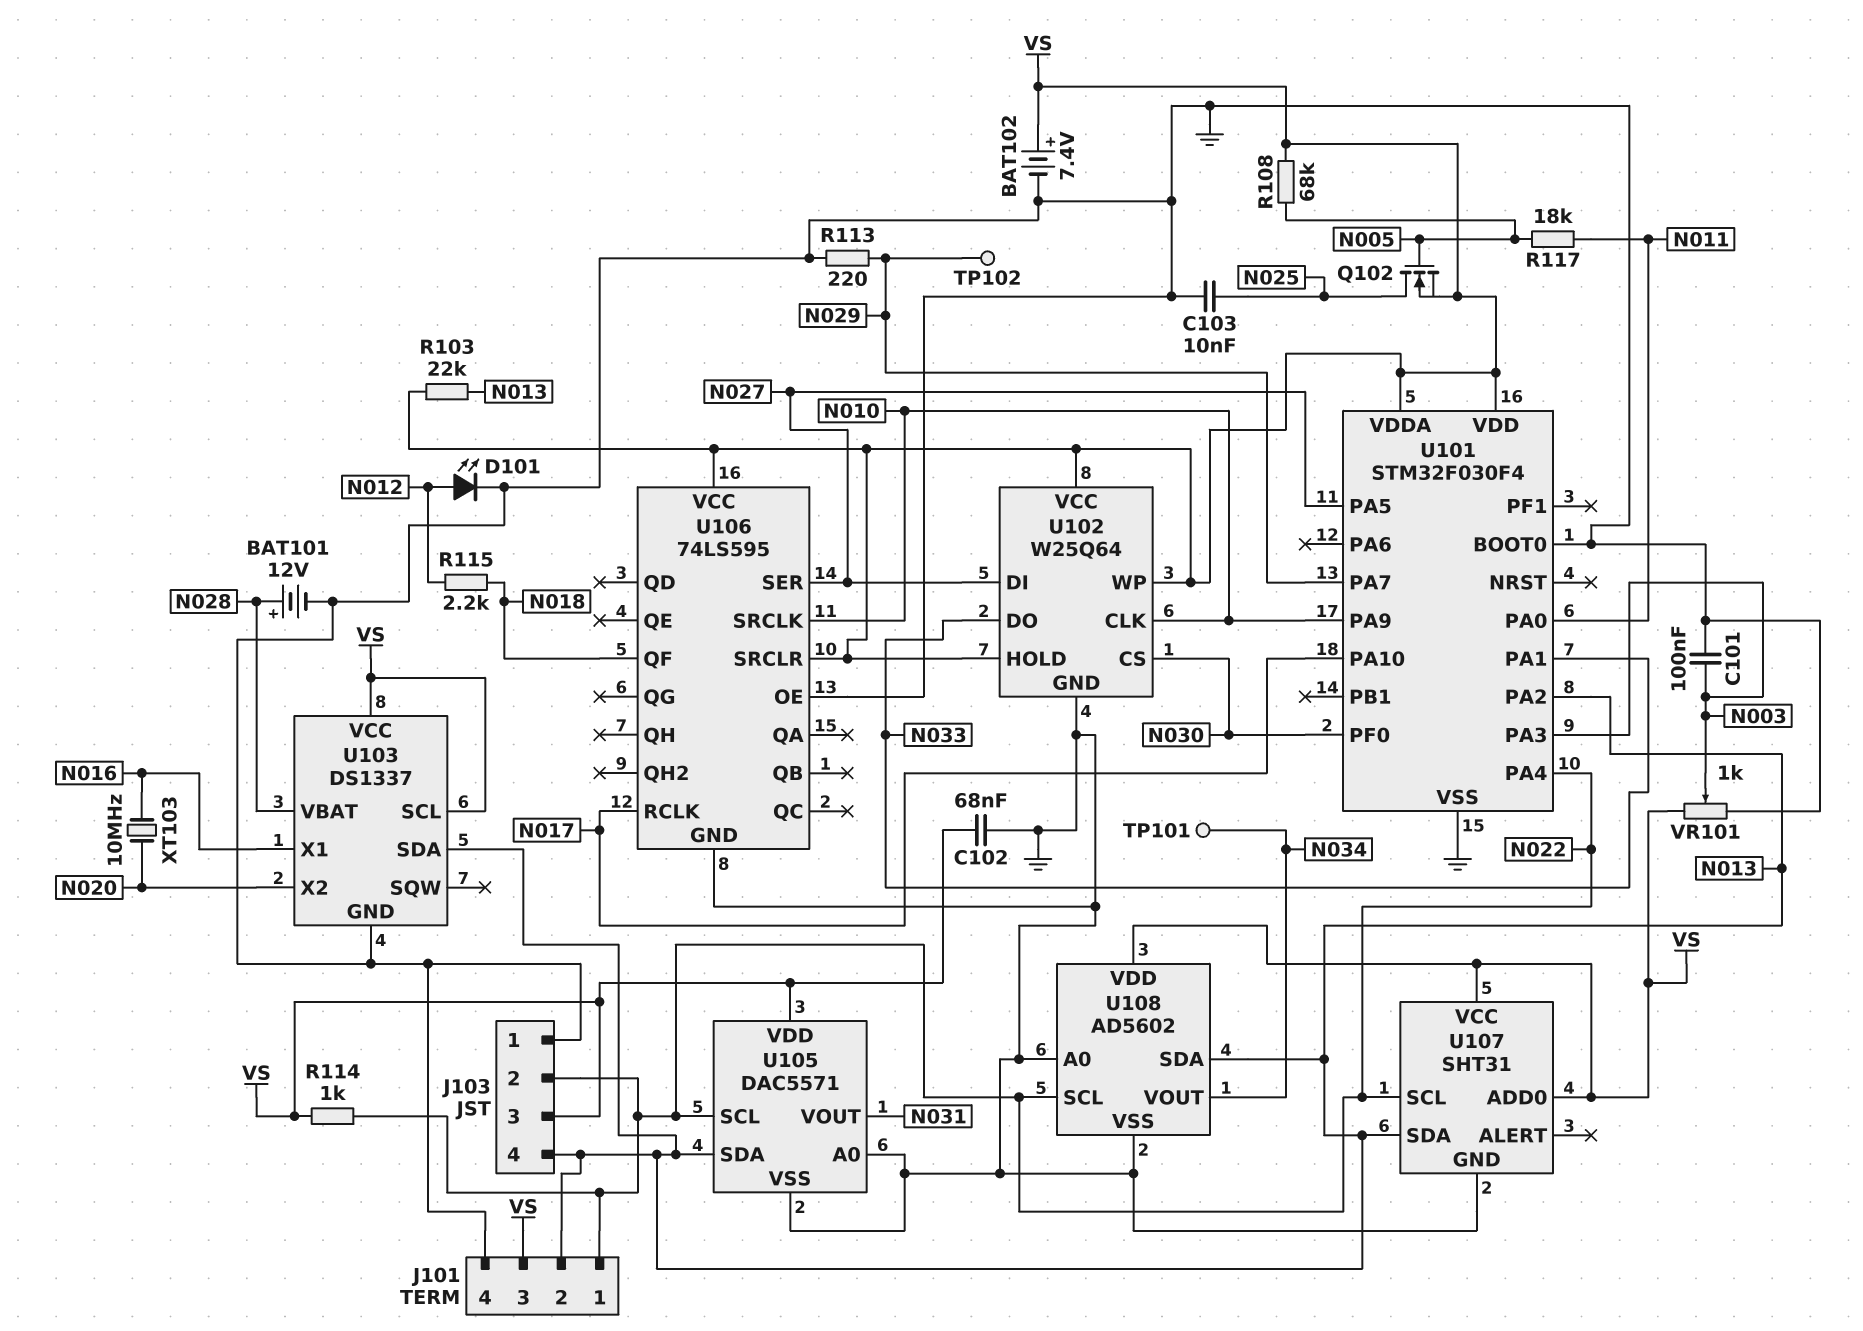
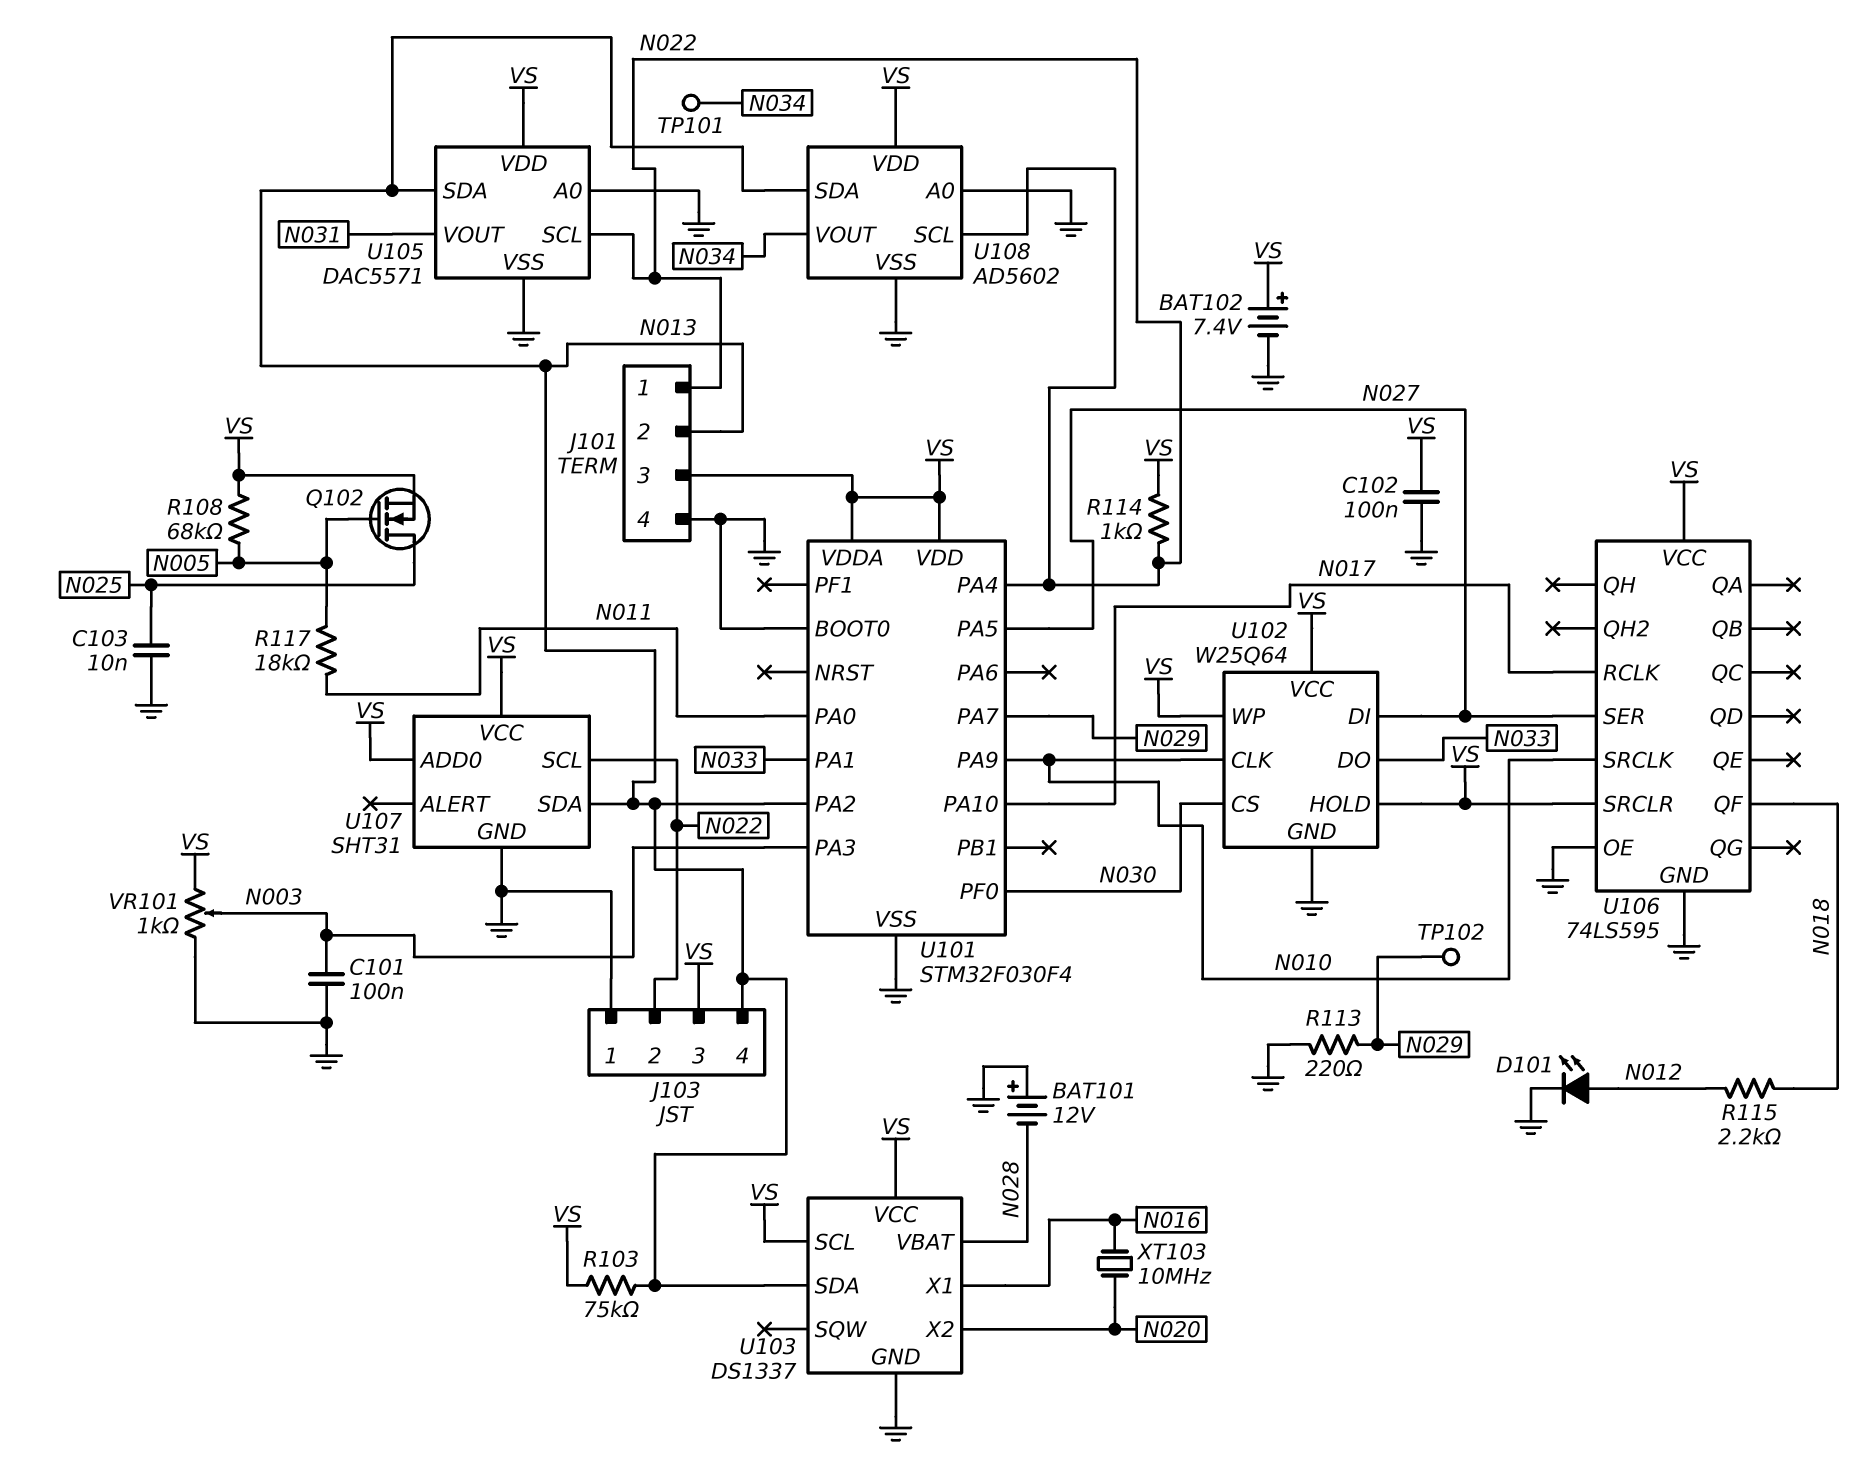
BAT101: 12V (plus N028, minus GND) -> 12V (plus GND, minus N028)
C102: 68nF (GND, VS) -> 100nF (GND, VS)
R103: 22k (N013, VS) -> 75k (N013, VS)

